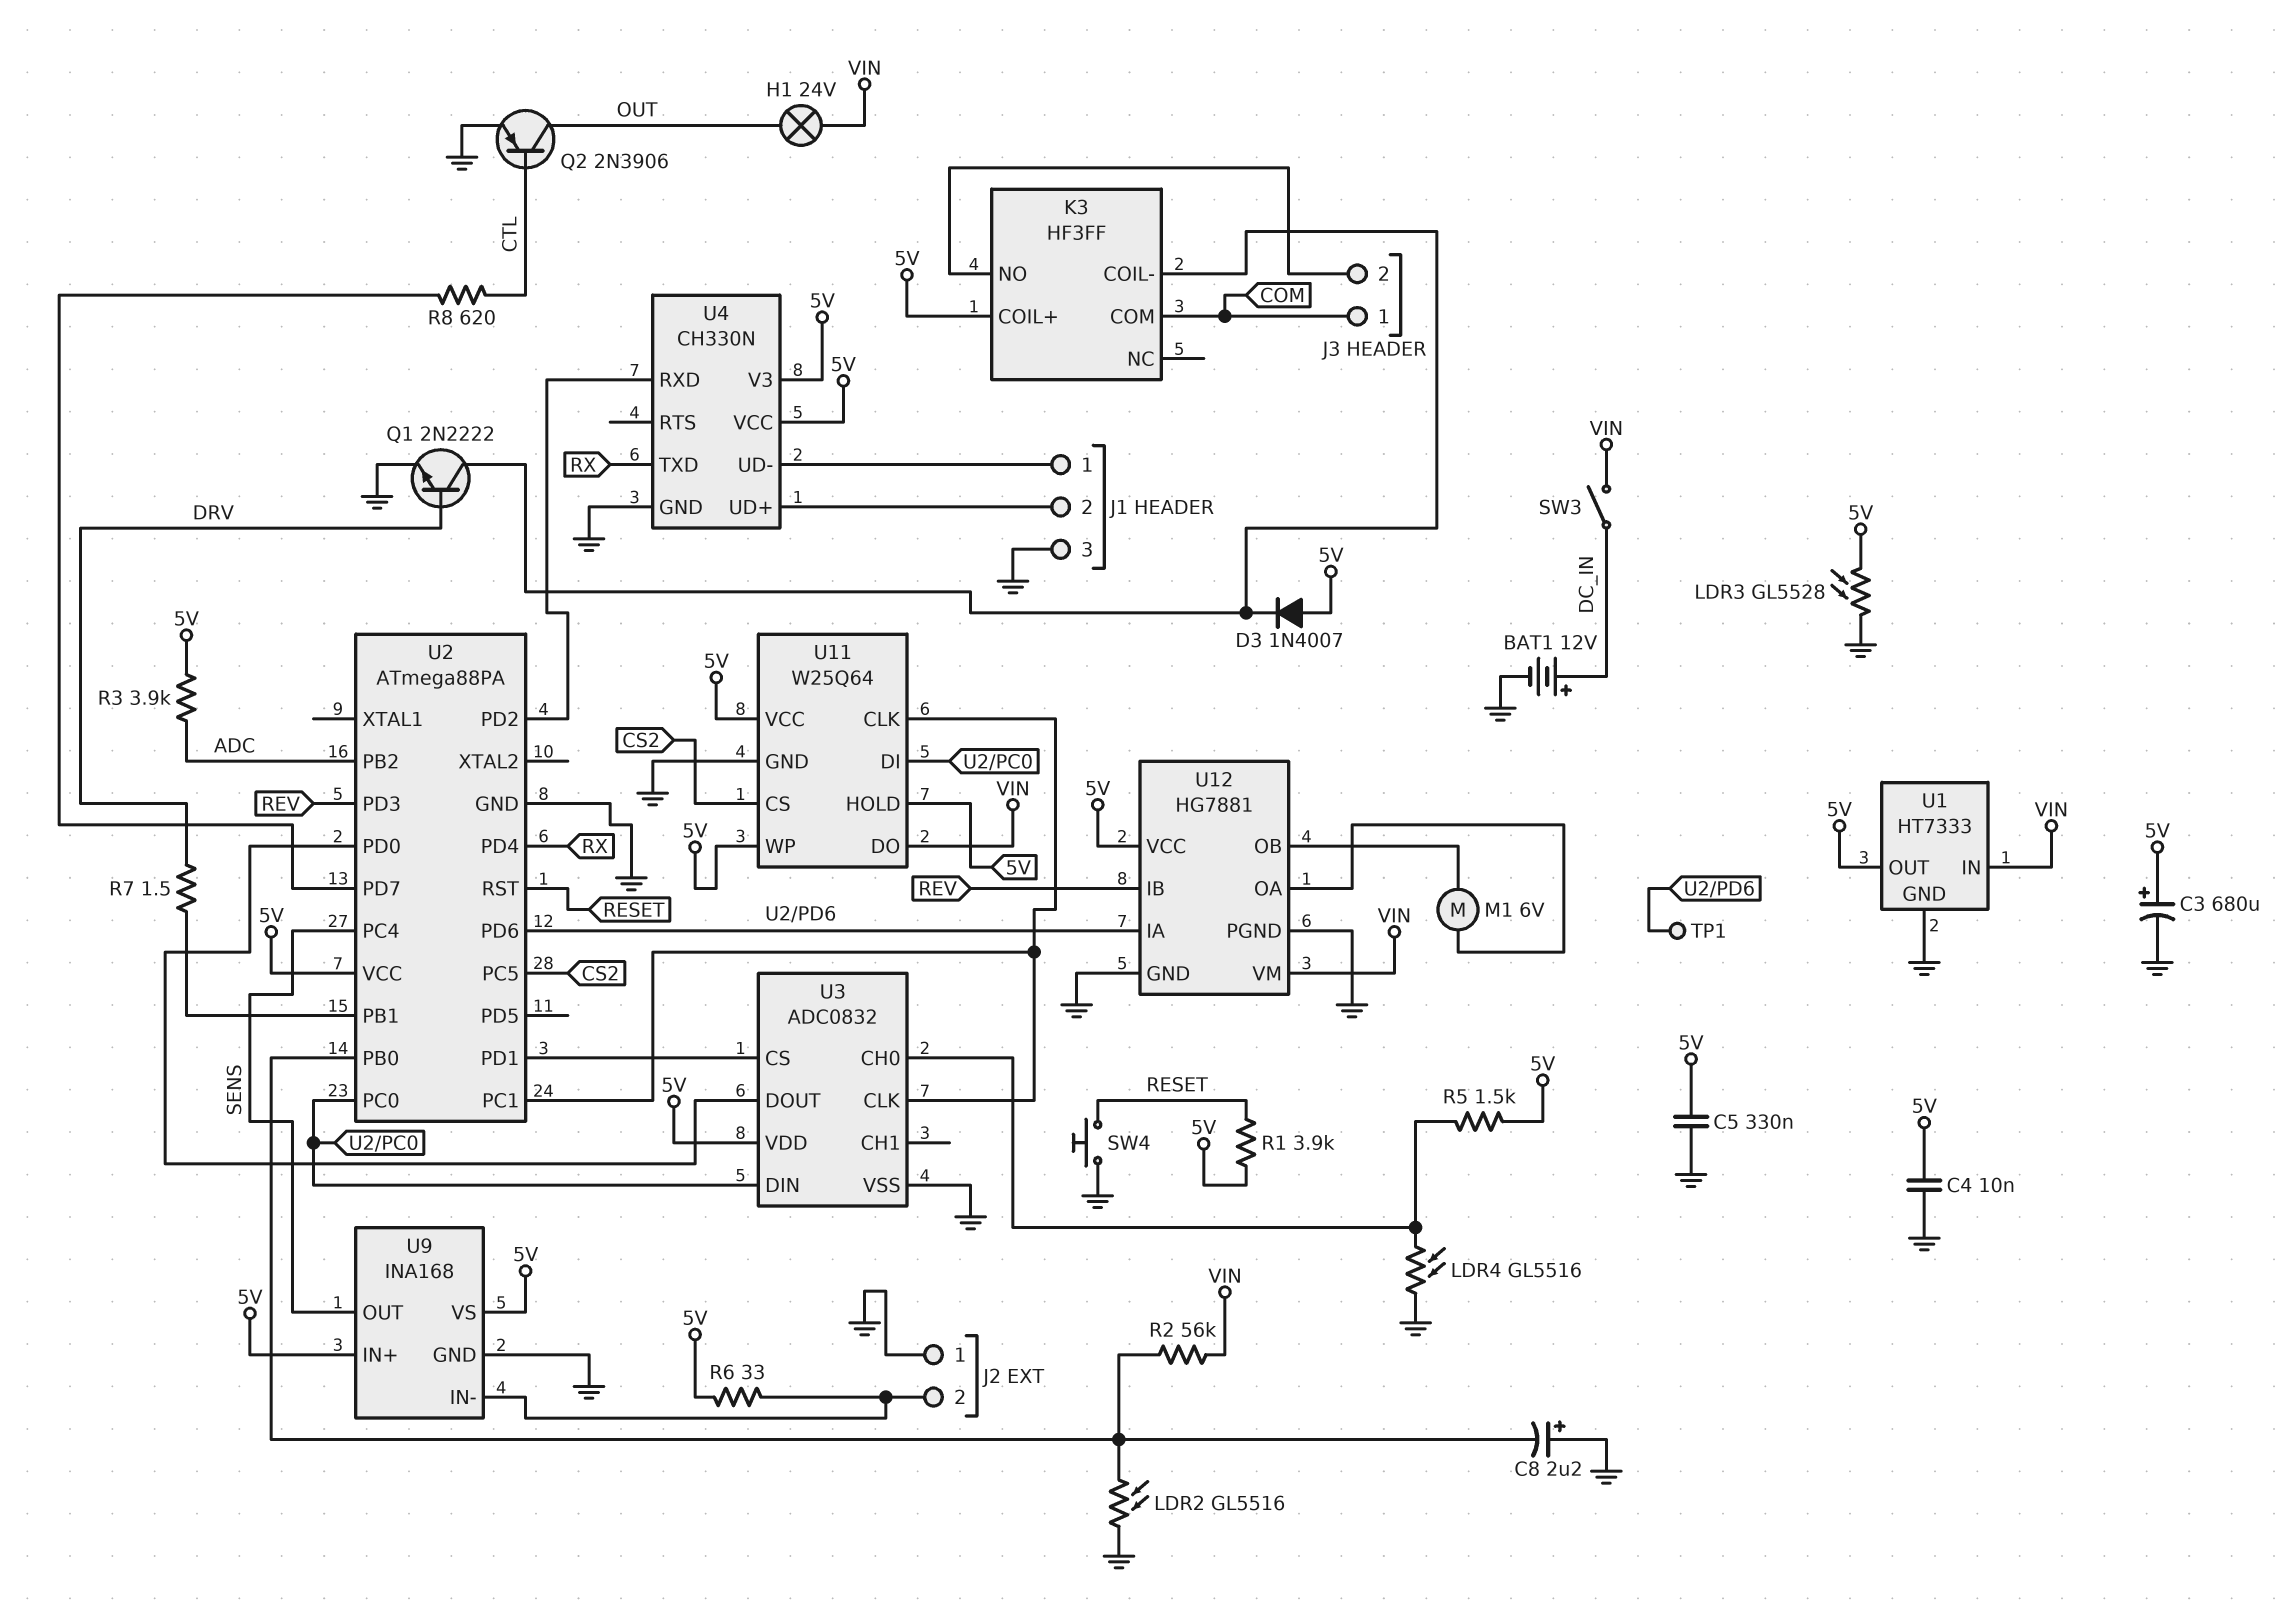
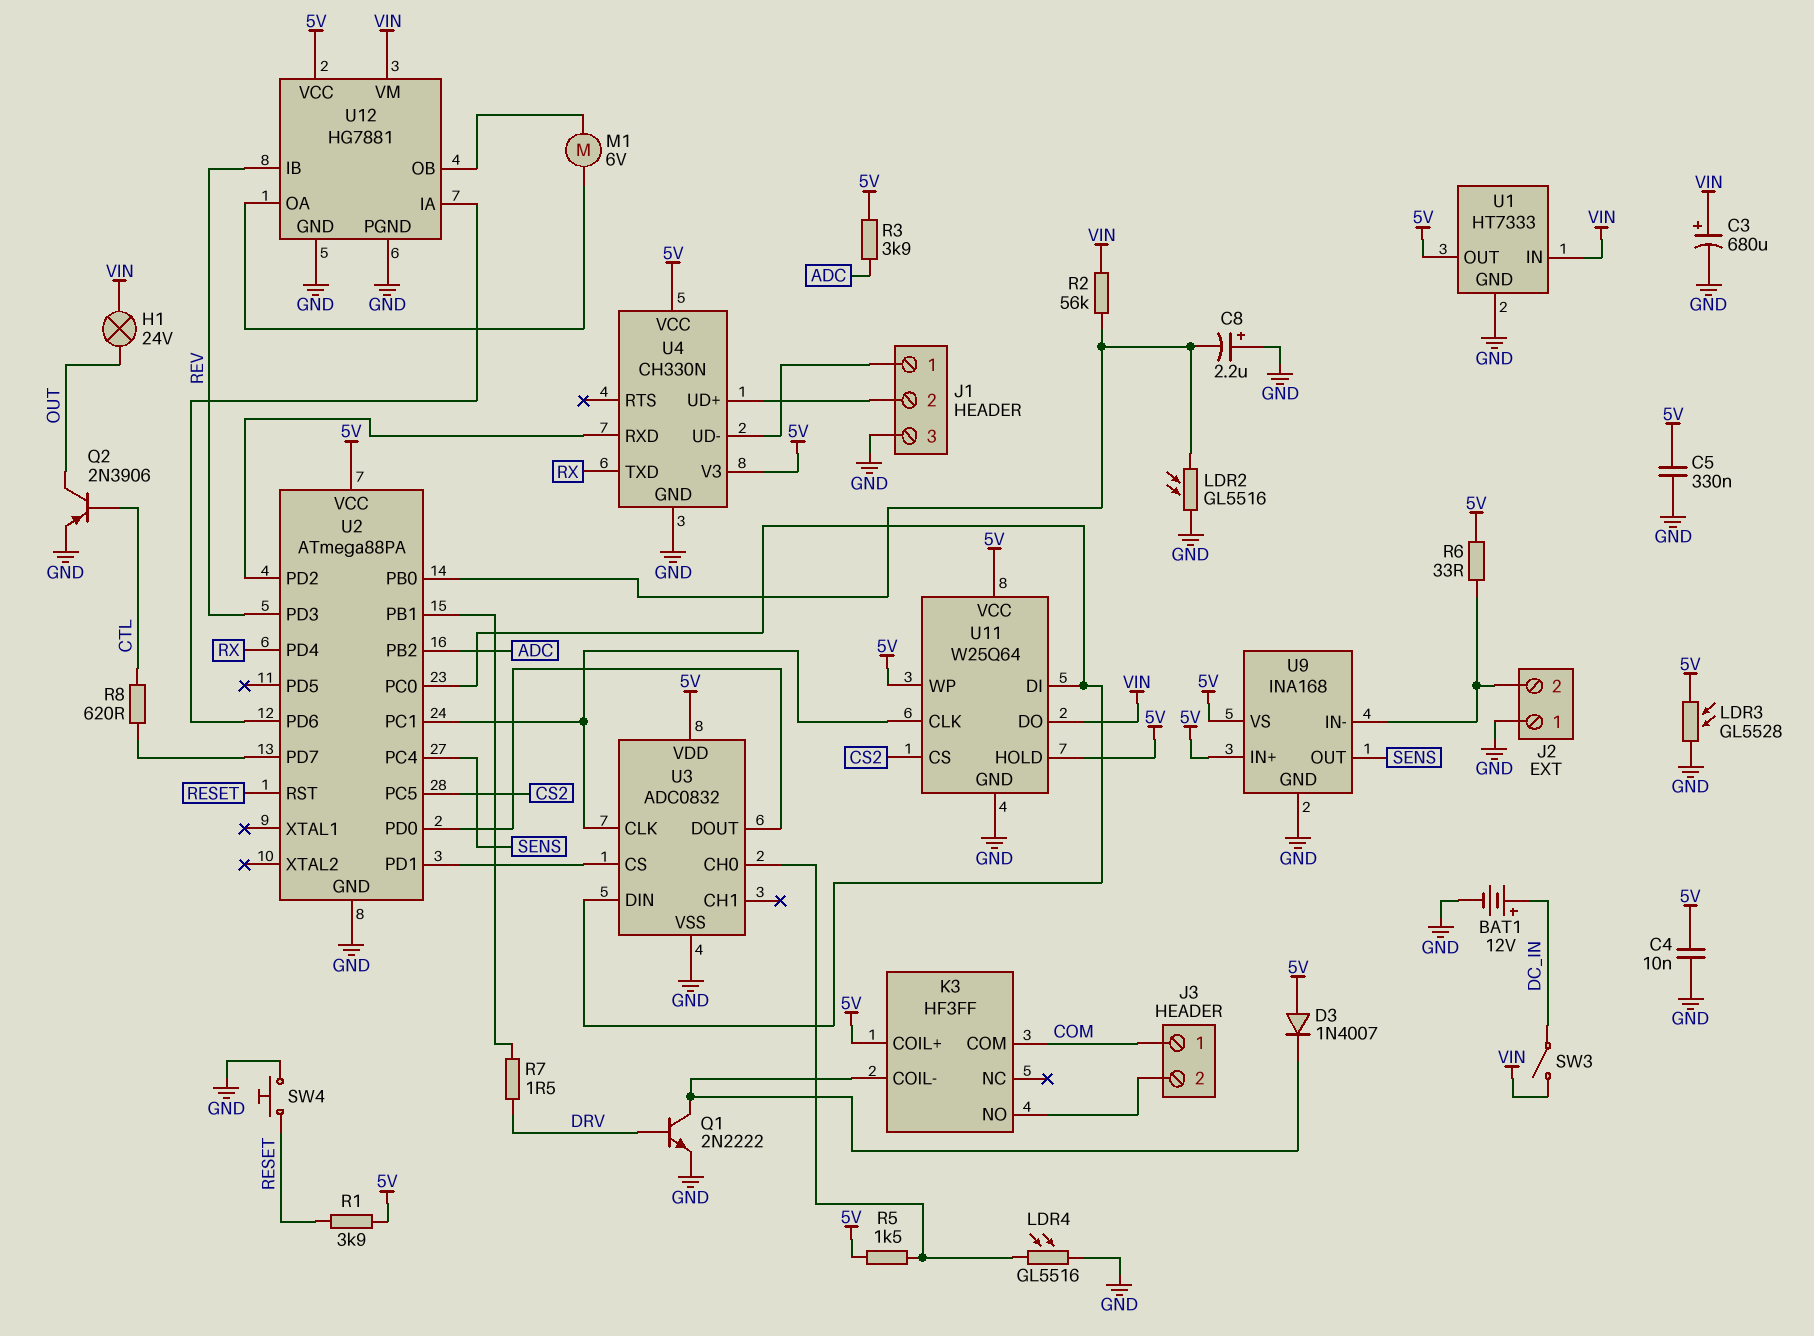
C3: 680uF (plus 5V, minus GND) -> 680uF (plus VIN, minus GND)
TP1: test point (U2/PD6) -> none

